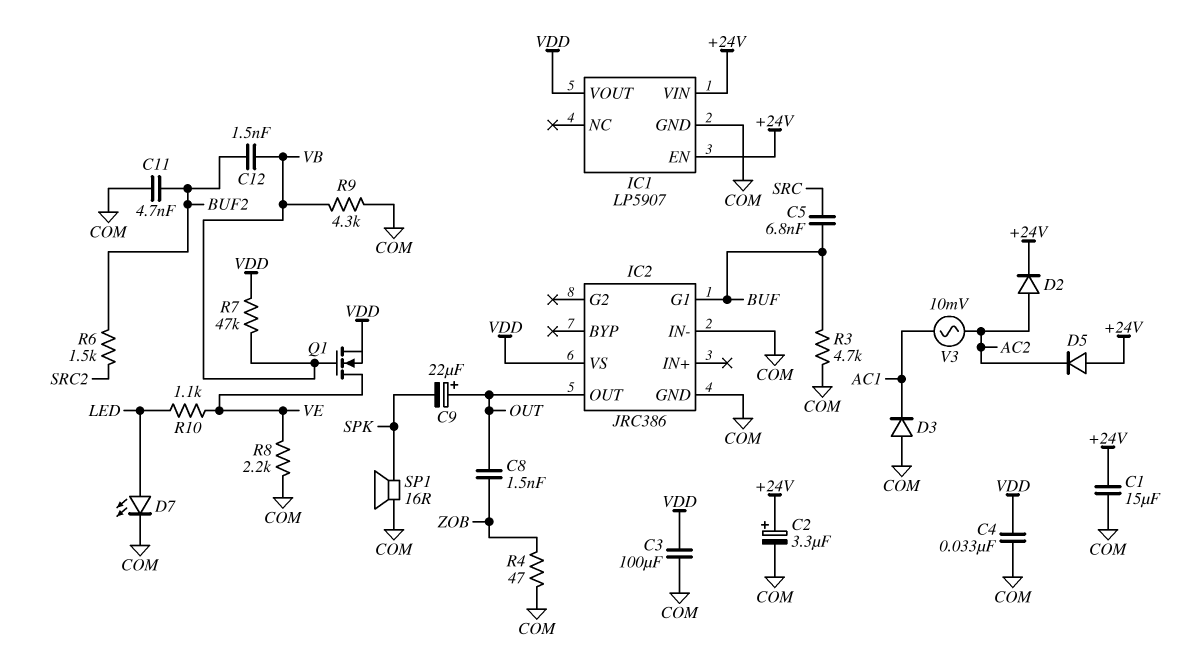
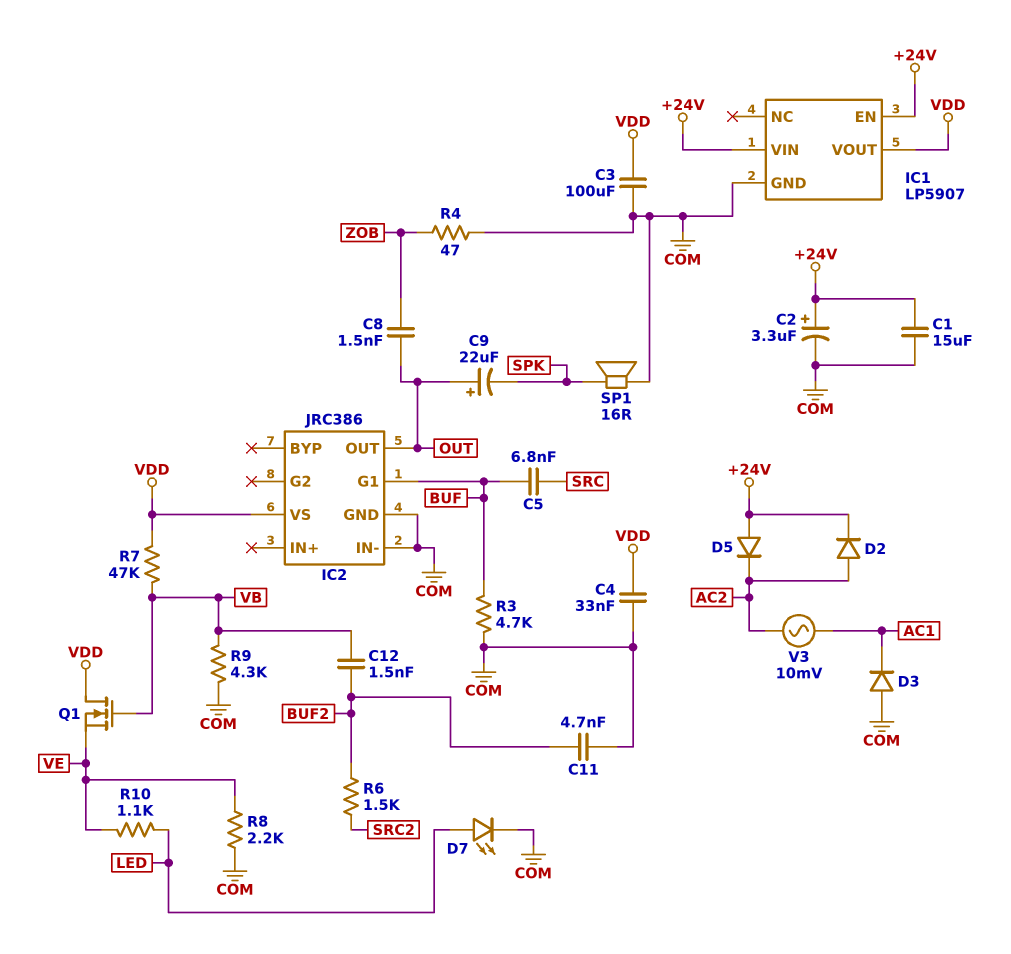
Q1: NMOS (G VB, D VE, S VDD) -> NMOS (G VB, D VDD, S VE)

